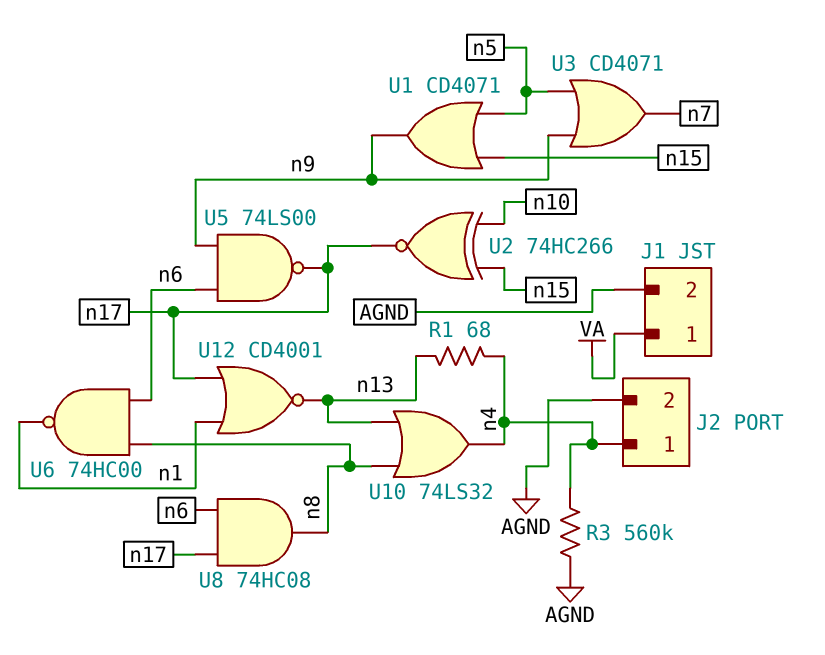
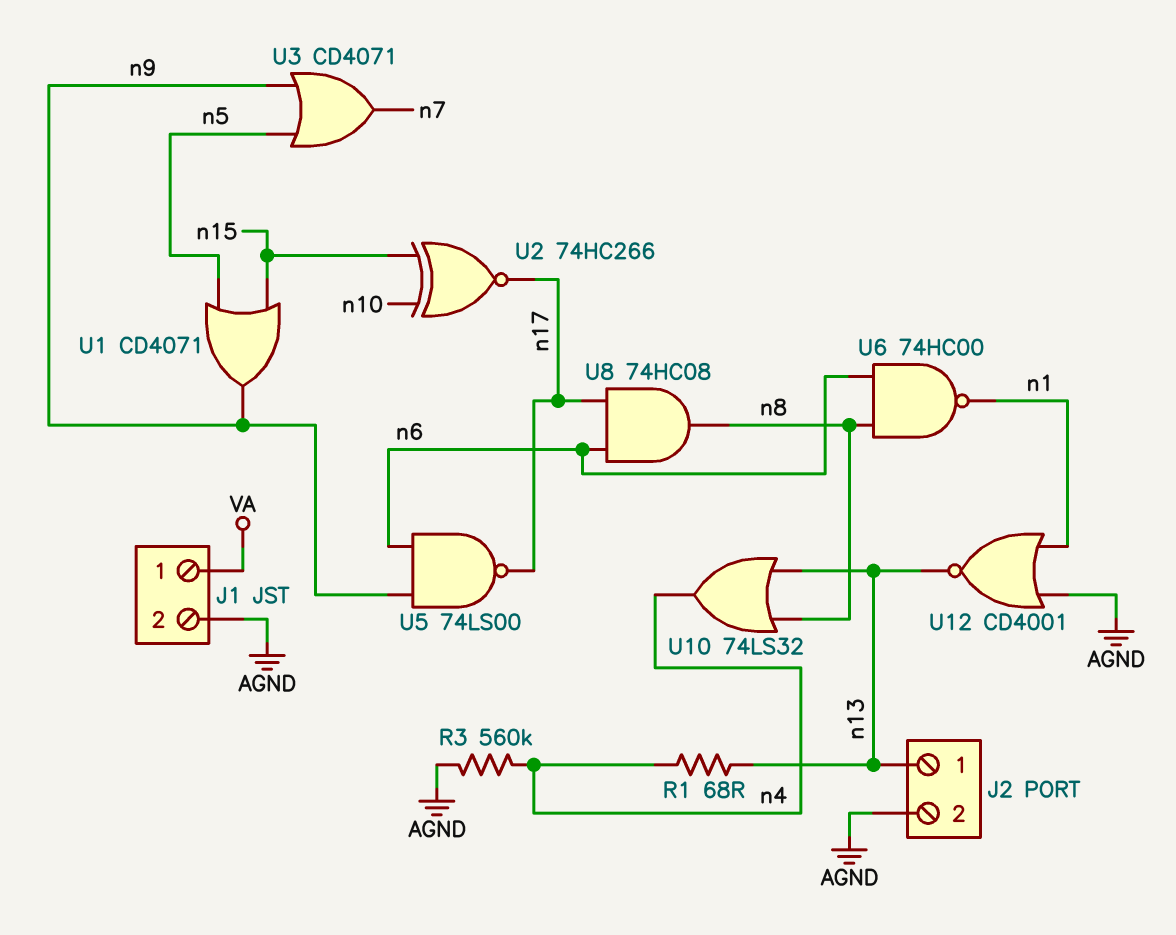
J2 pin 1: n4 -> n13
U12: NOR CD4001 (in n1, in n17, out n13) -> NOR CD4001 (in AGND, in n1, out n13)

